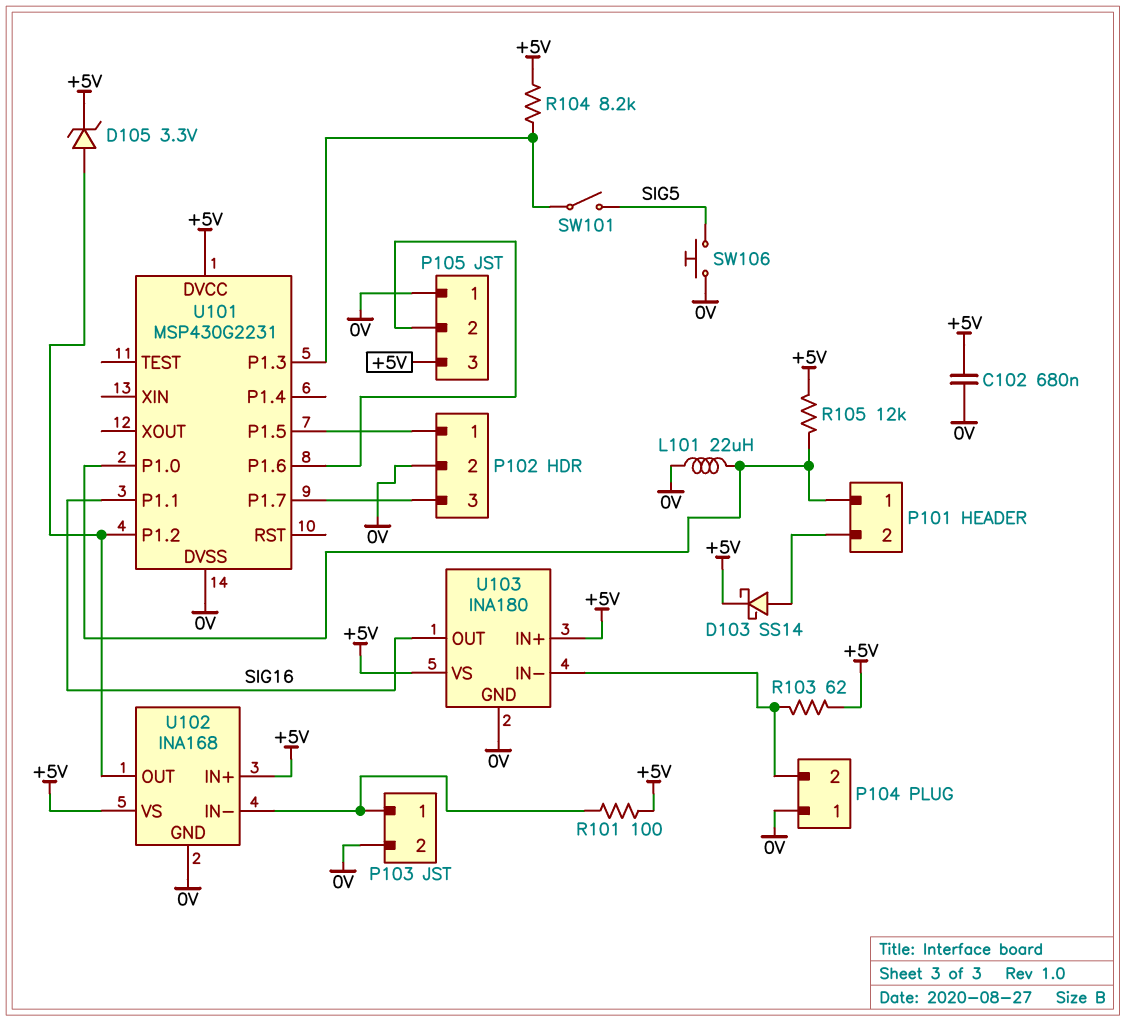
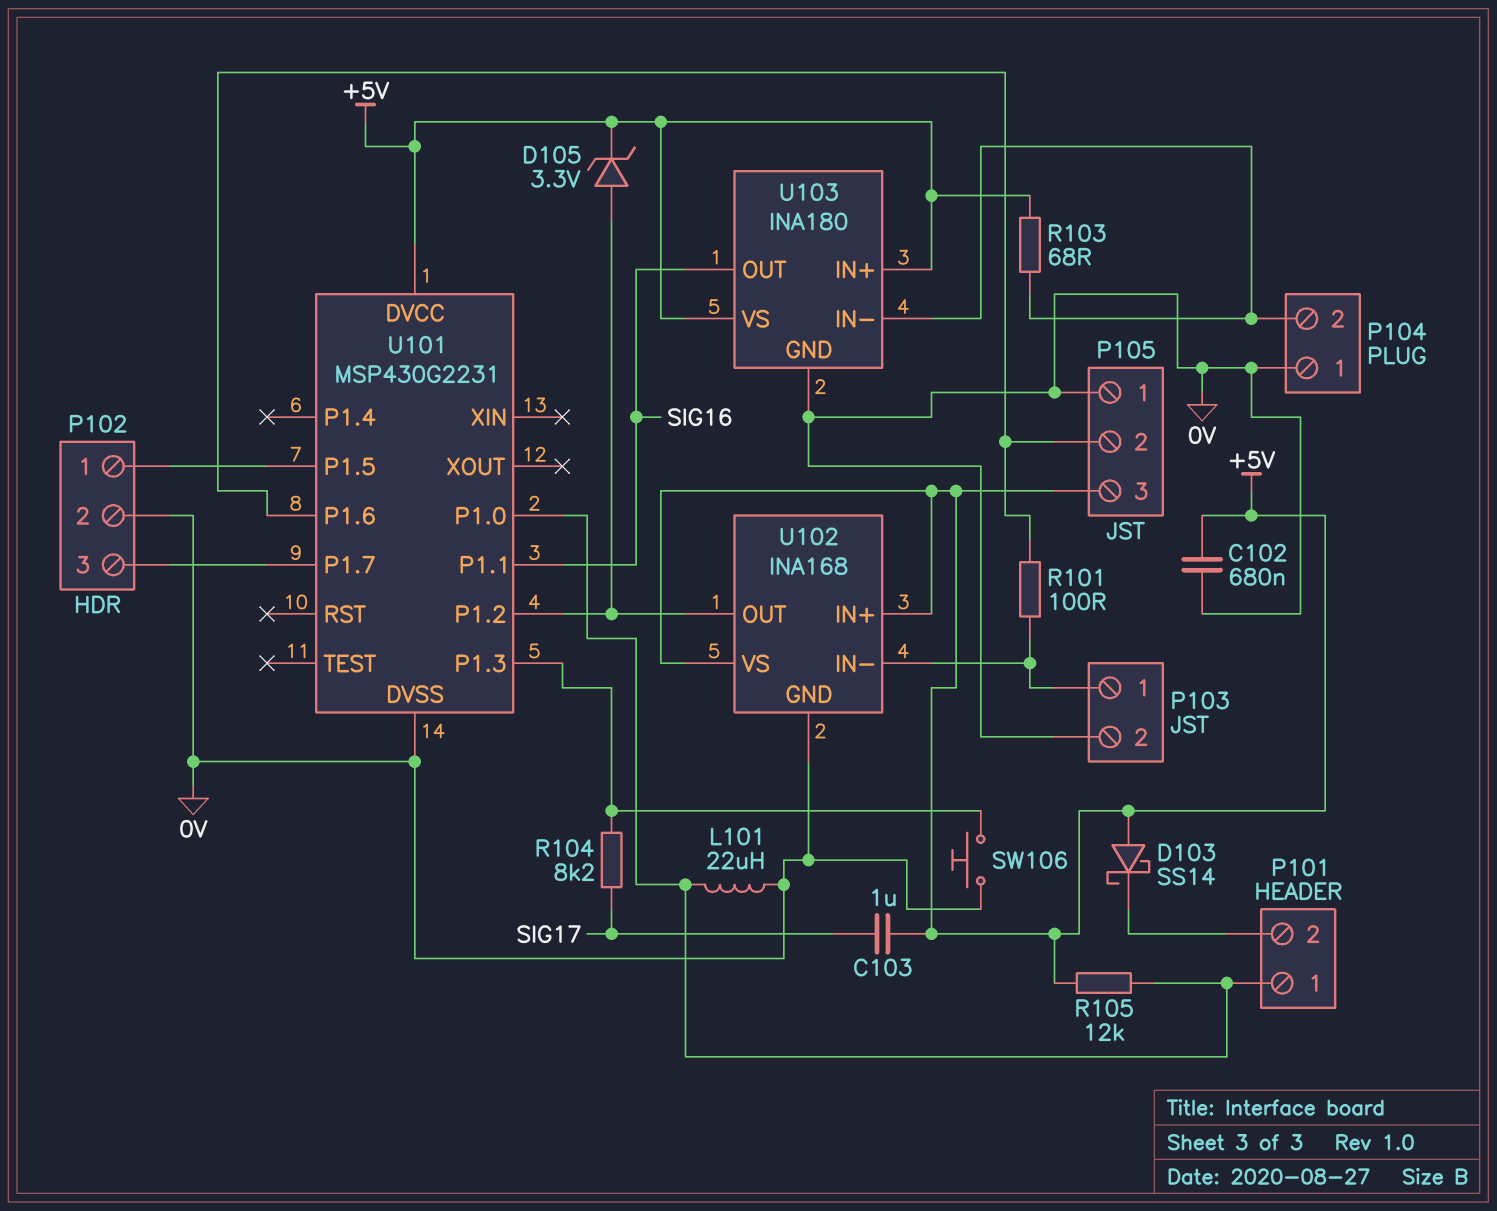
C103: none -> 1uF (+5V, SIG17)
D103: schottky SS14 (A P101/2, K +5V) -> schottky SS14 (A +5V, K P101/2)
R101: 100 (+5V, P103/1) -> 100 (P103/1, P105/2)
R103: 62 (+5V, P104/2) -> 68 (+5V, P104/2)
R104: 8.2k (+5V, U101/P1.3) -> 8.2k (SIG17, U101/P1.3)
SW101: switch (SIG5, U101/P1.3) -> none
SW106: button (0V, SIG5) -> button (0V, U101/P1.3)

